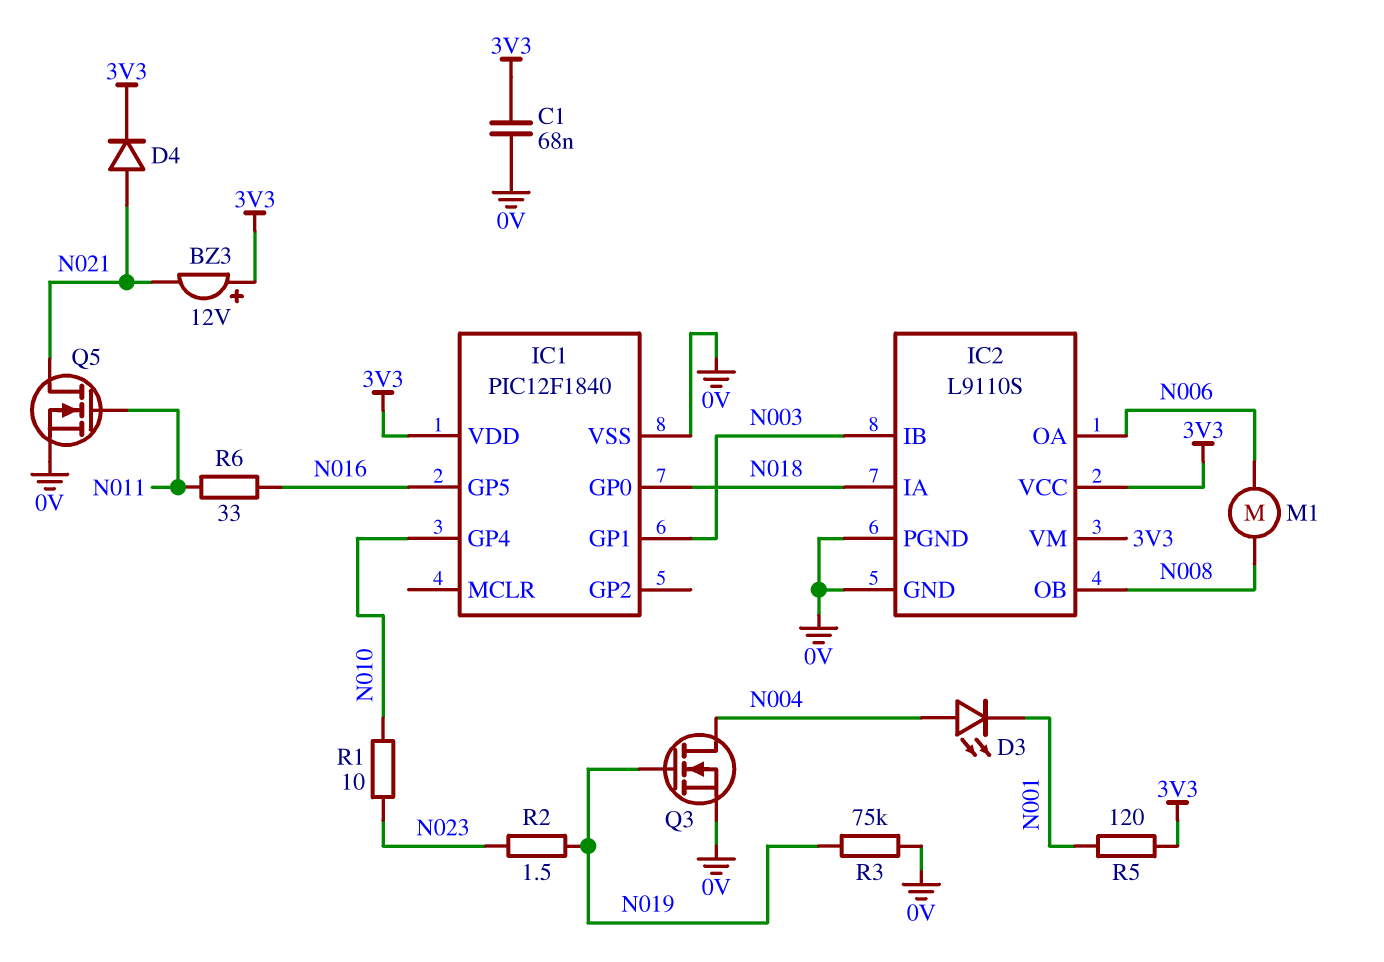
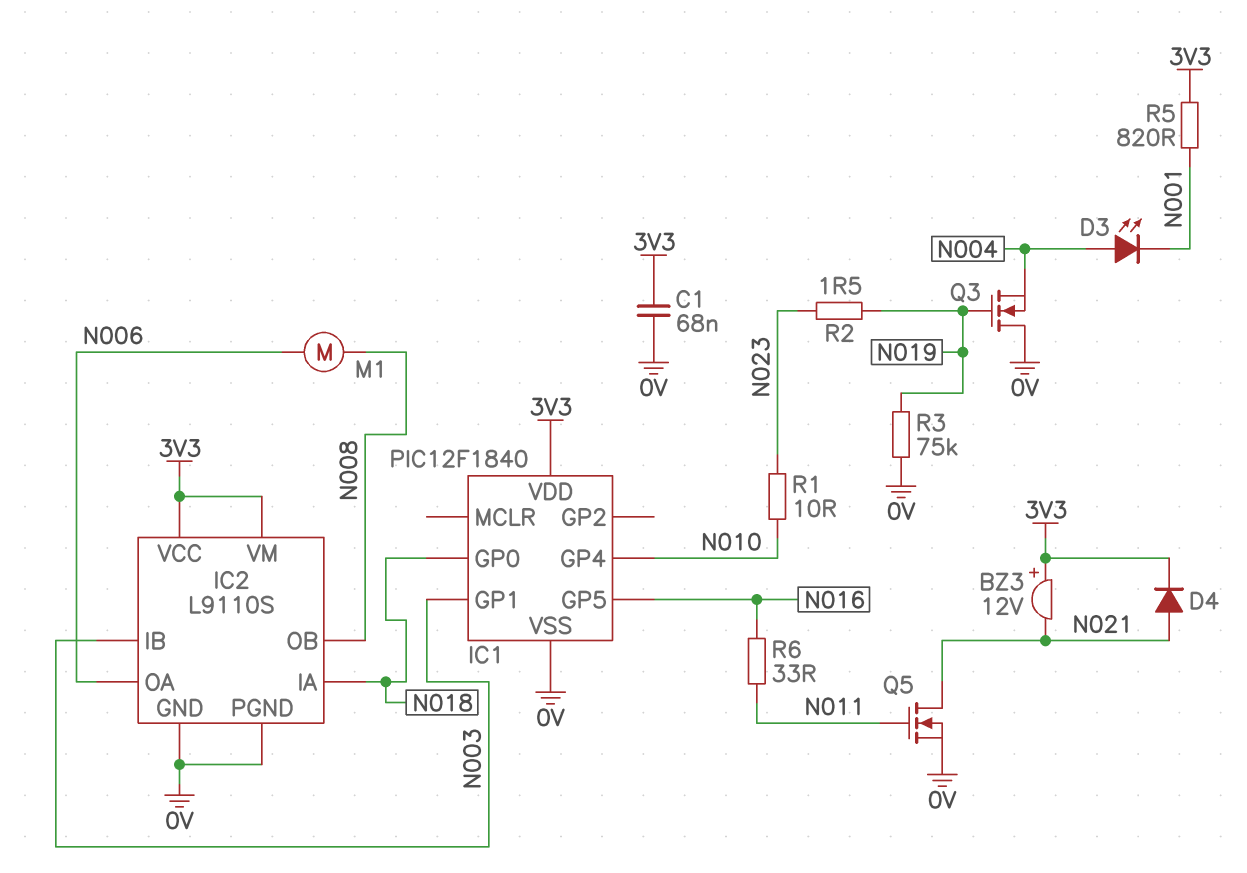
Q3: NMOS (G N019, D N004, S 0V) -> NMOS (G N019, D 0V, S N004)
R5: 120 (3V3, N001) -> 820 (3V3, N001)

